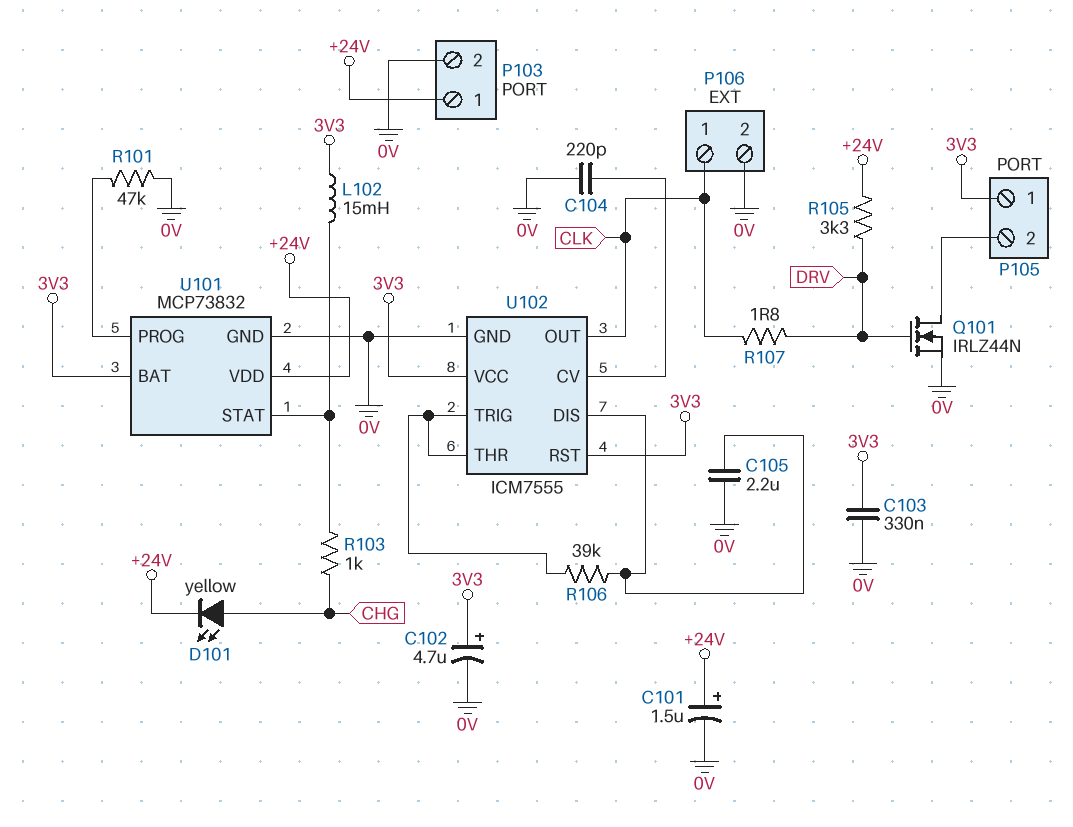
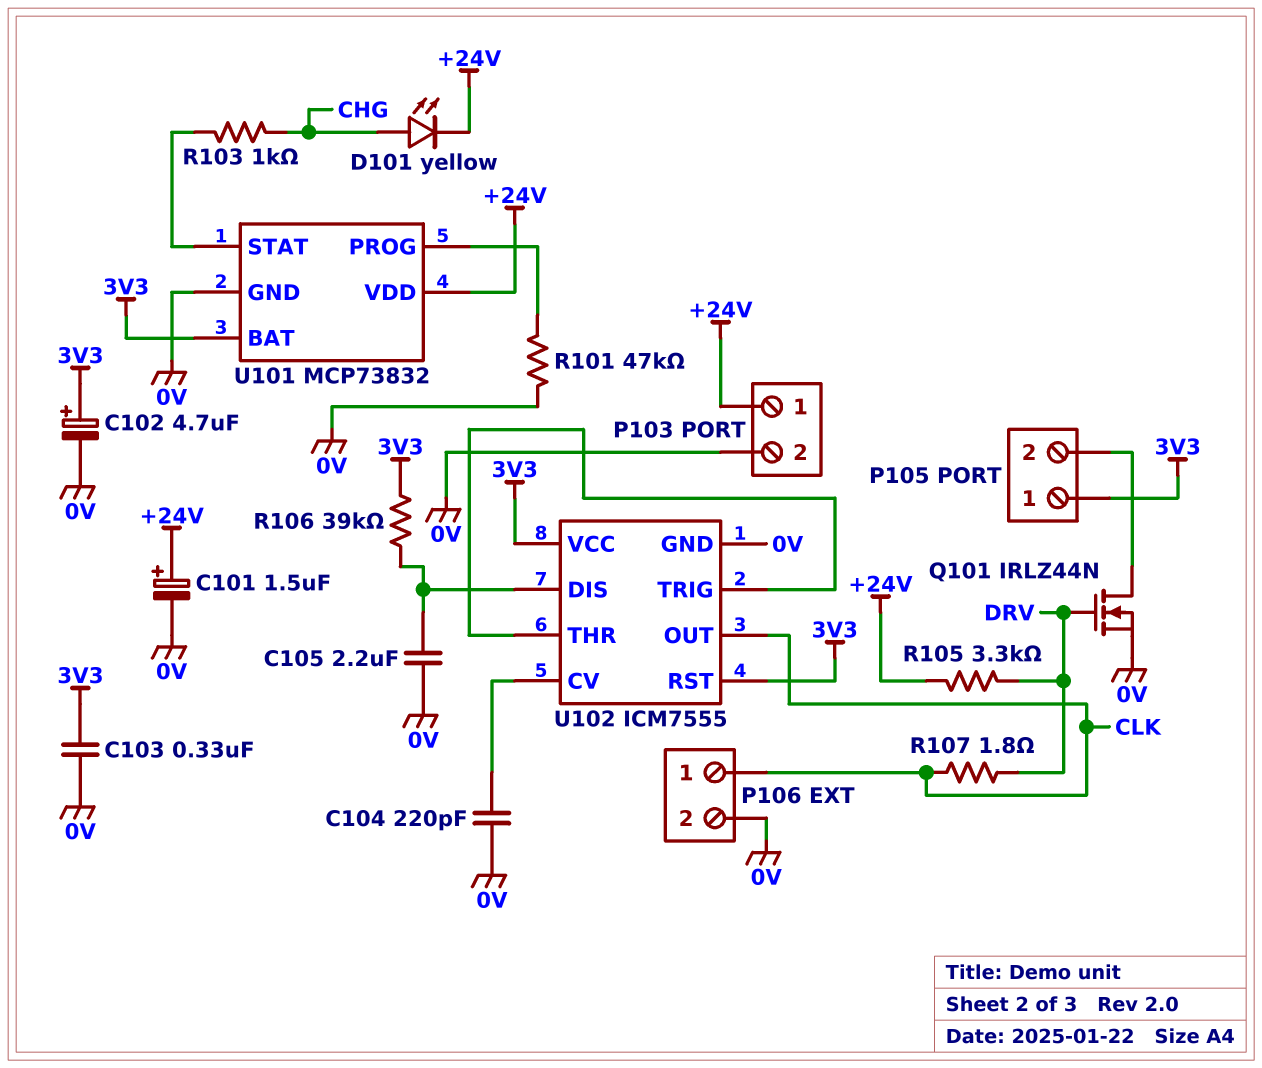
L102: 15mH (3V3, U101/STAT) -> none
R106: 39k (U102/DIS, U102/THR) -> 39k (3V3, U102/DIS)

